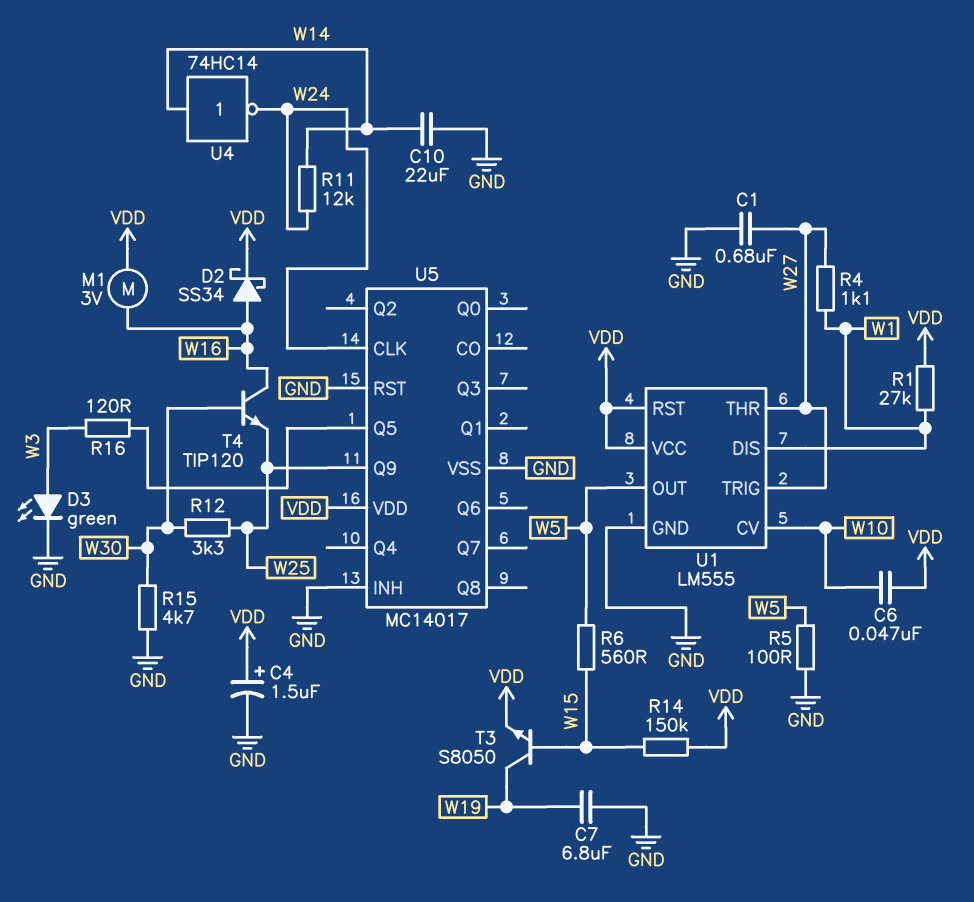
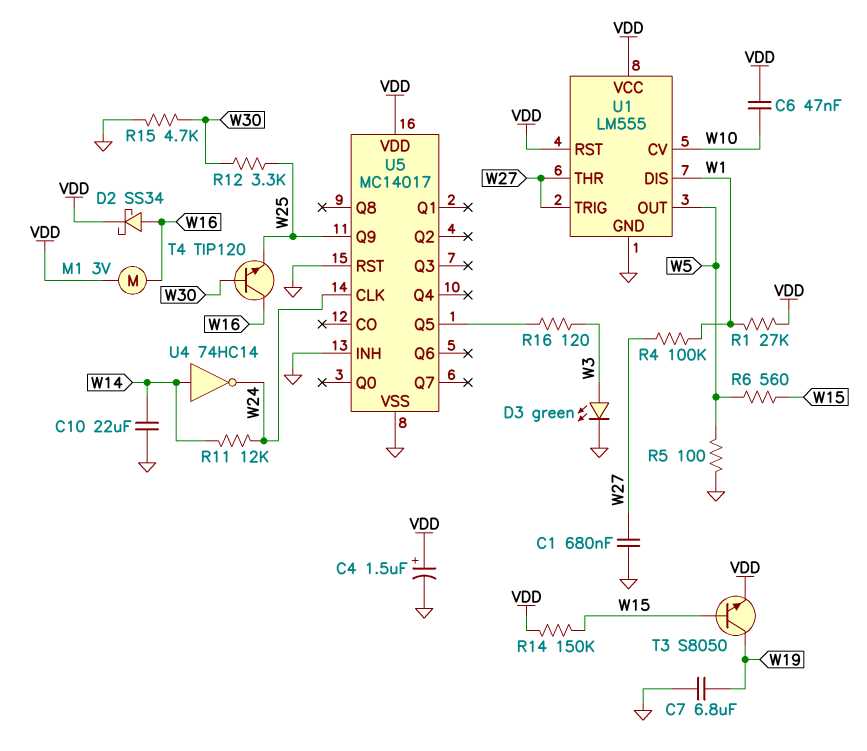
R4: 1.1k (W1, W27) -> 100k (W1, W27)

